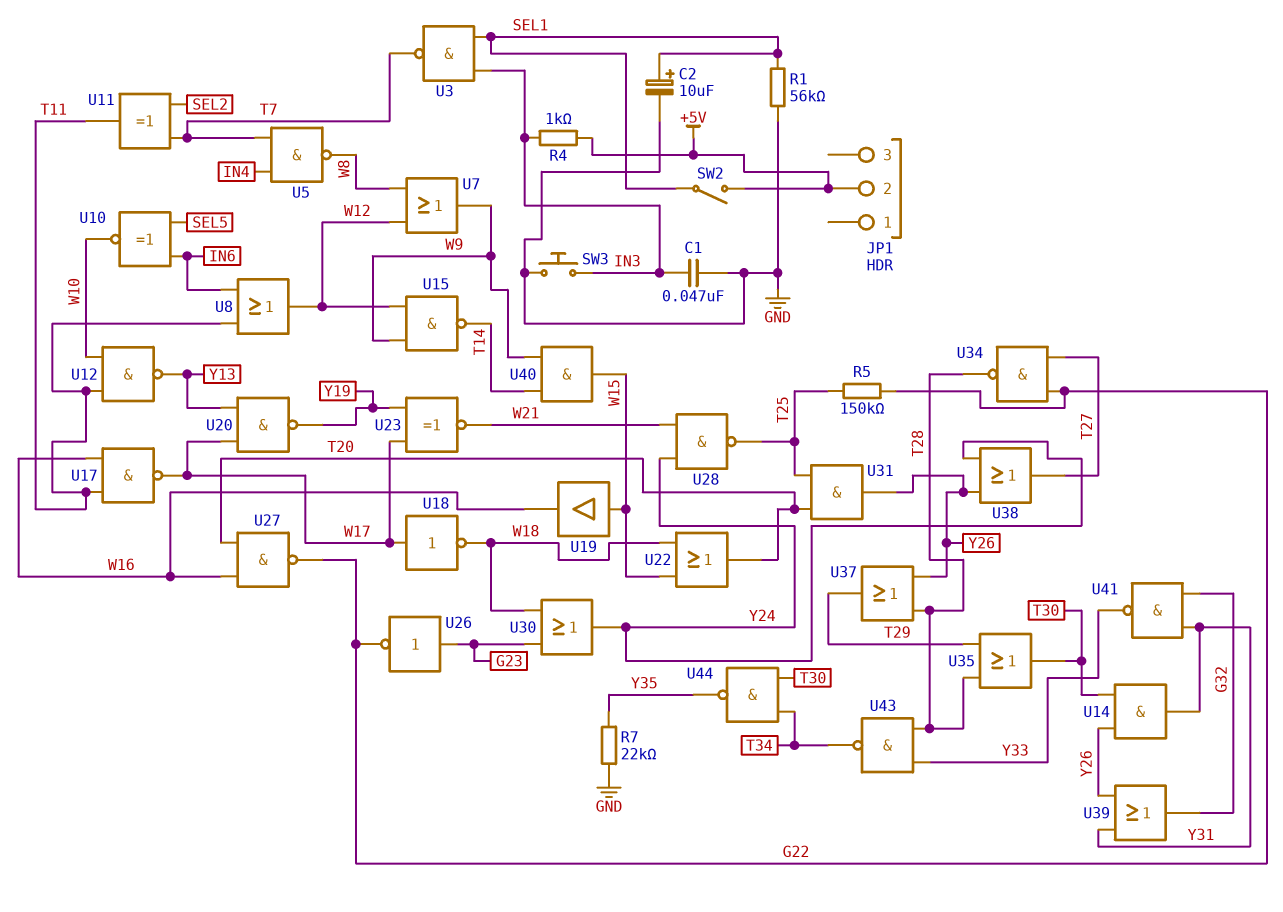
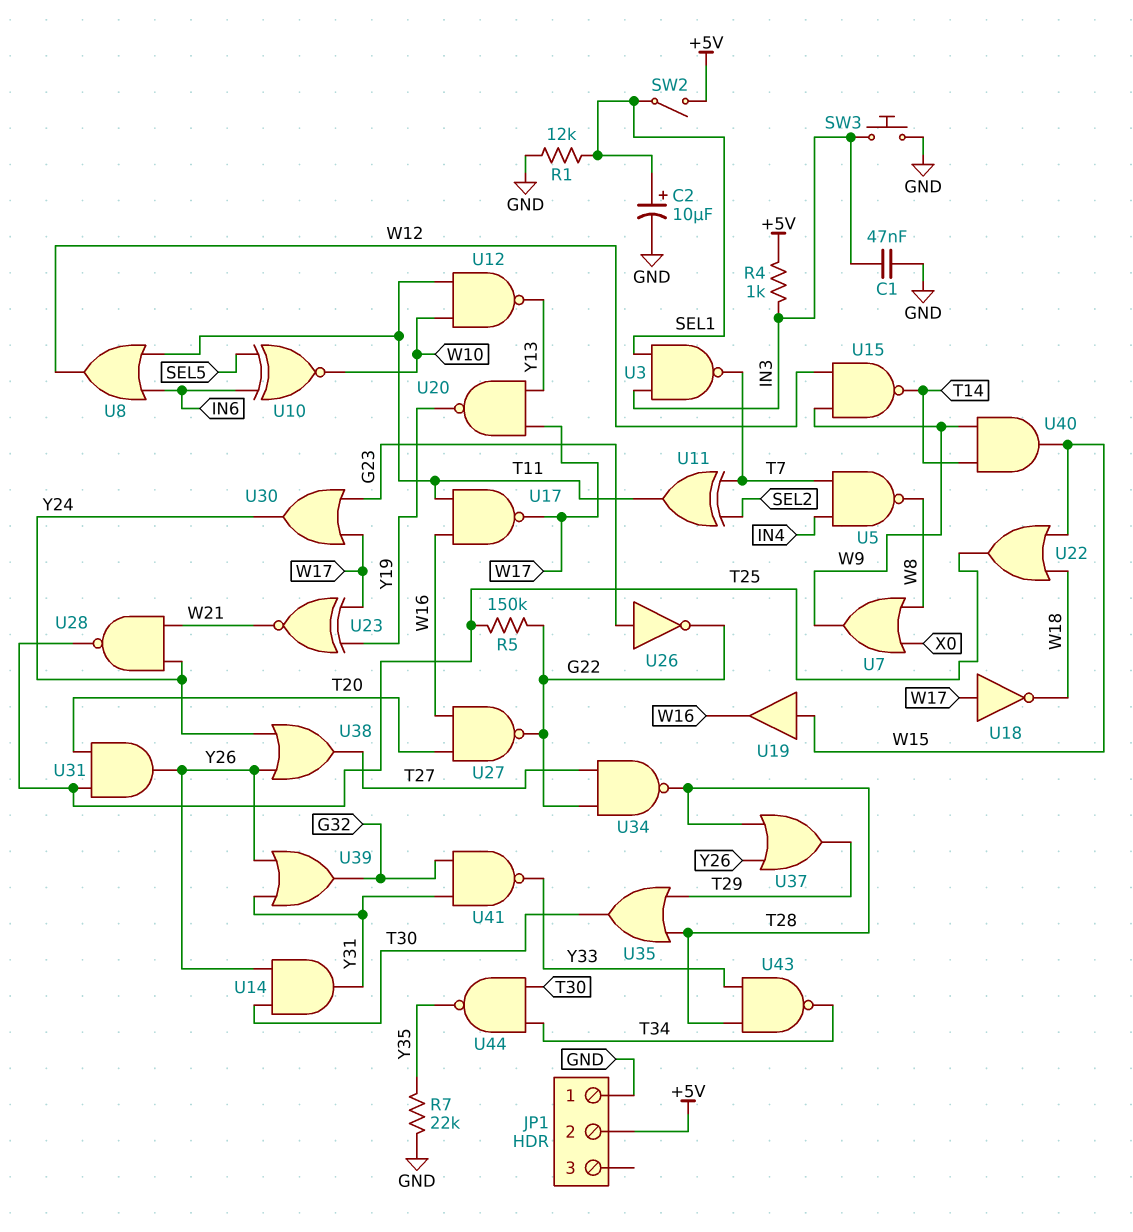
JP1 pin 1: none -> GND
R1: 56k (GND, SEL1) -> 12k (GND, SEL1)
U7: OR (in W8, in W12, out W9) -> OR (in W8, in X0, out W9)
U22: OR (in W15, in W18, out T20) -> OR (in W15, in W18, out T25)
U30: OR (in G23, in W18, out Y24) -> OR (in G23, in W17, out Y24)

